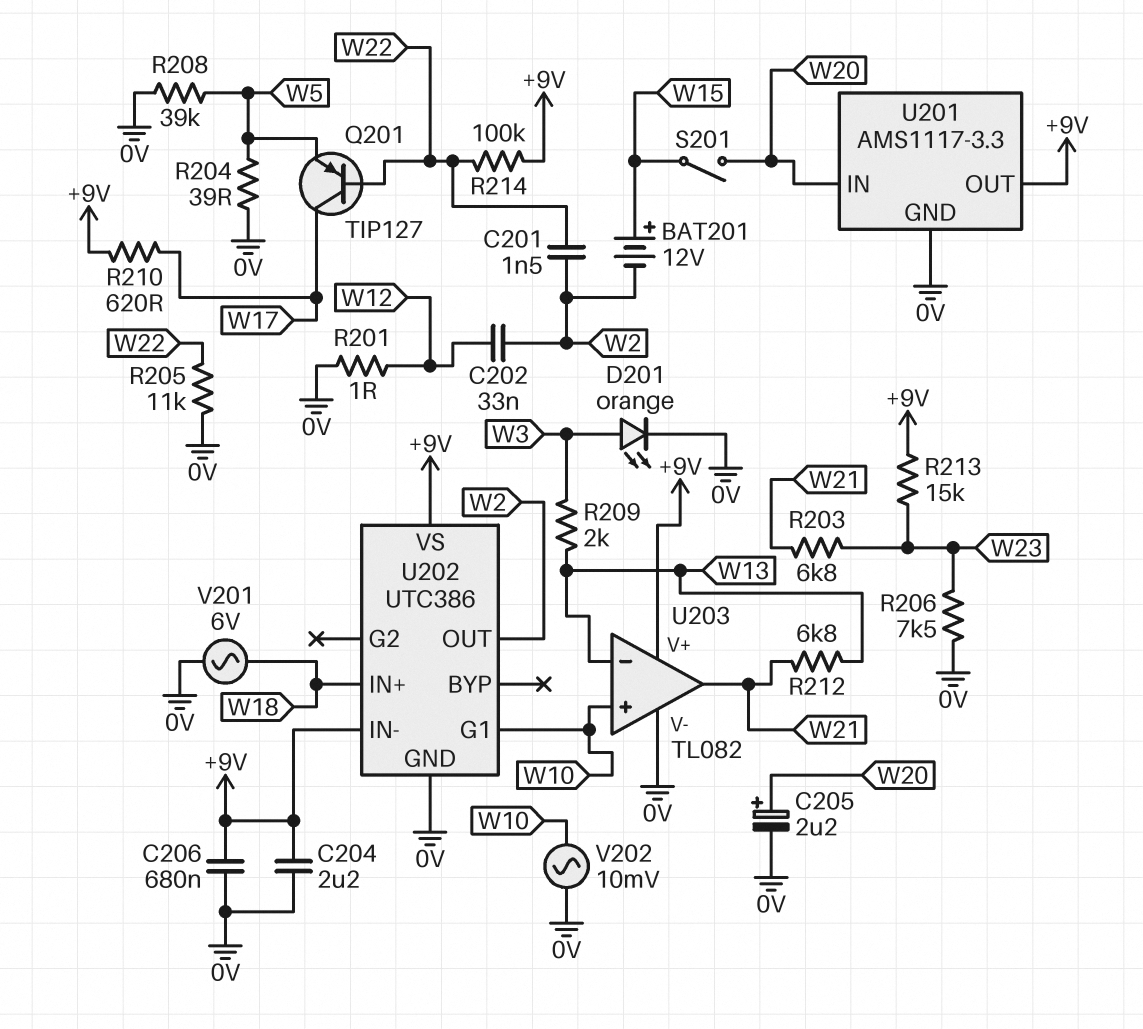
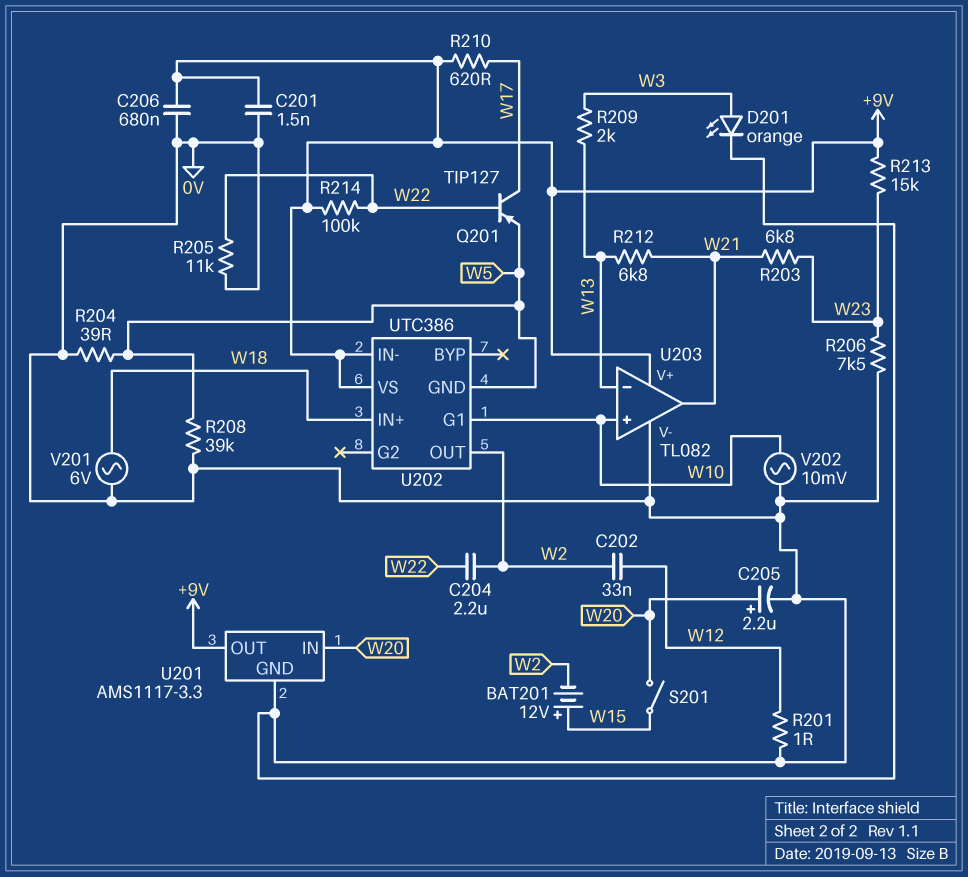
C201: 1.5nF (W2, W22) -> 1.5nF (+9V, 0V)
C204: 2.2uF (+9V, 0V) -> 2.2uF (W2, W22)
U202 pin GND: 0V -> W5

